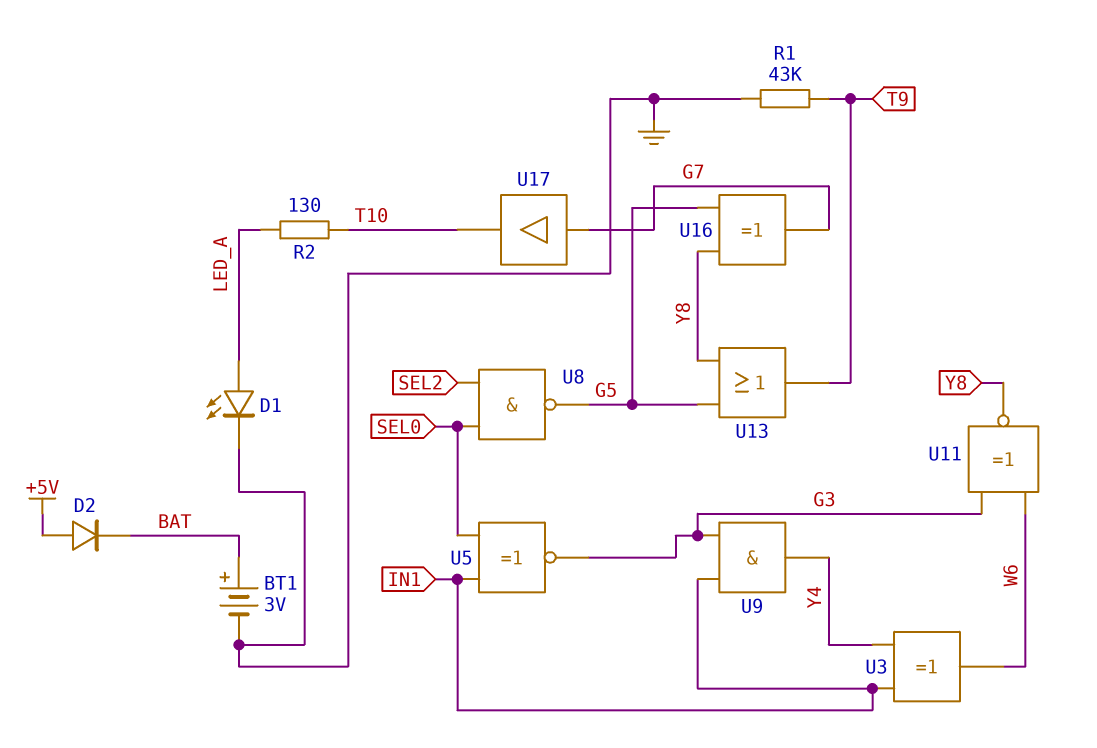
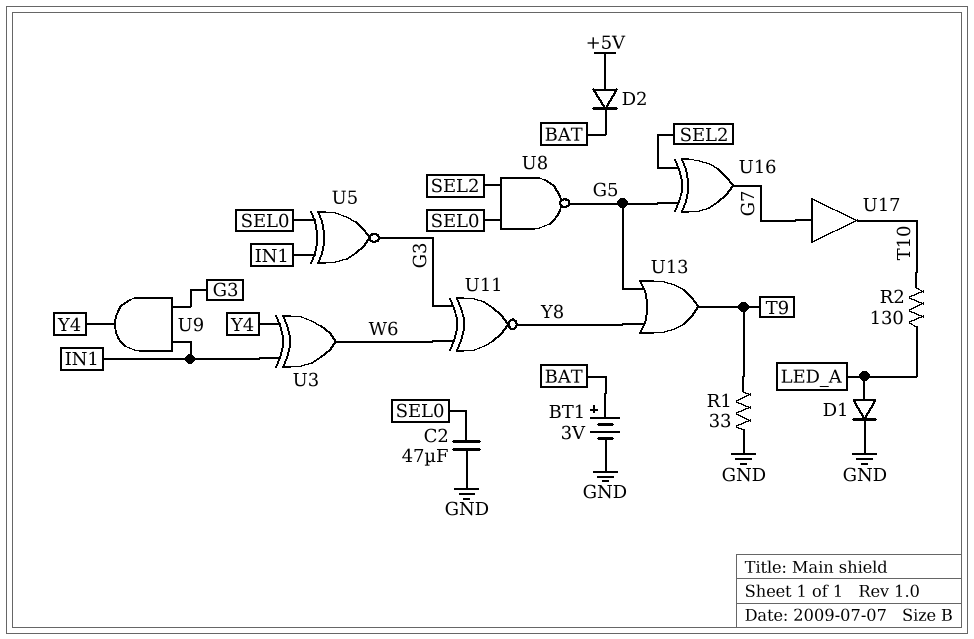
C2: none -> 47uF (GND, SEL0)
D1: LED (A LED_A, K GND) -> diode (A LED_A, K GND)
R1: 43k (GND, T9) -> 33 (GND, T9)
U16: XOR (in G5, in Y8, out G7) -> XOR (in G5, in SEL2, out G7)

